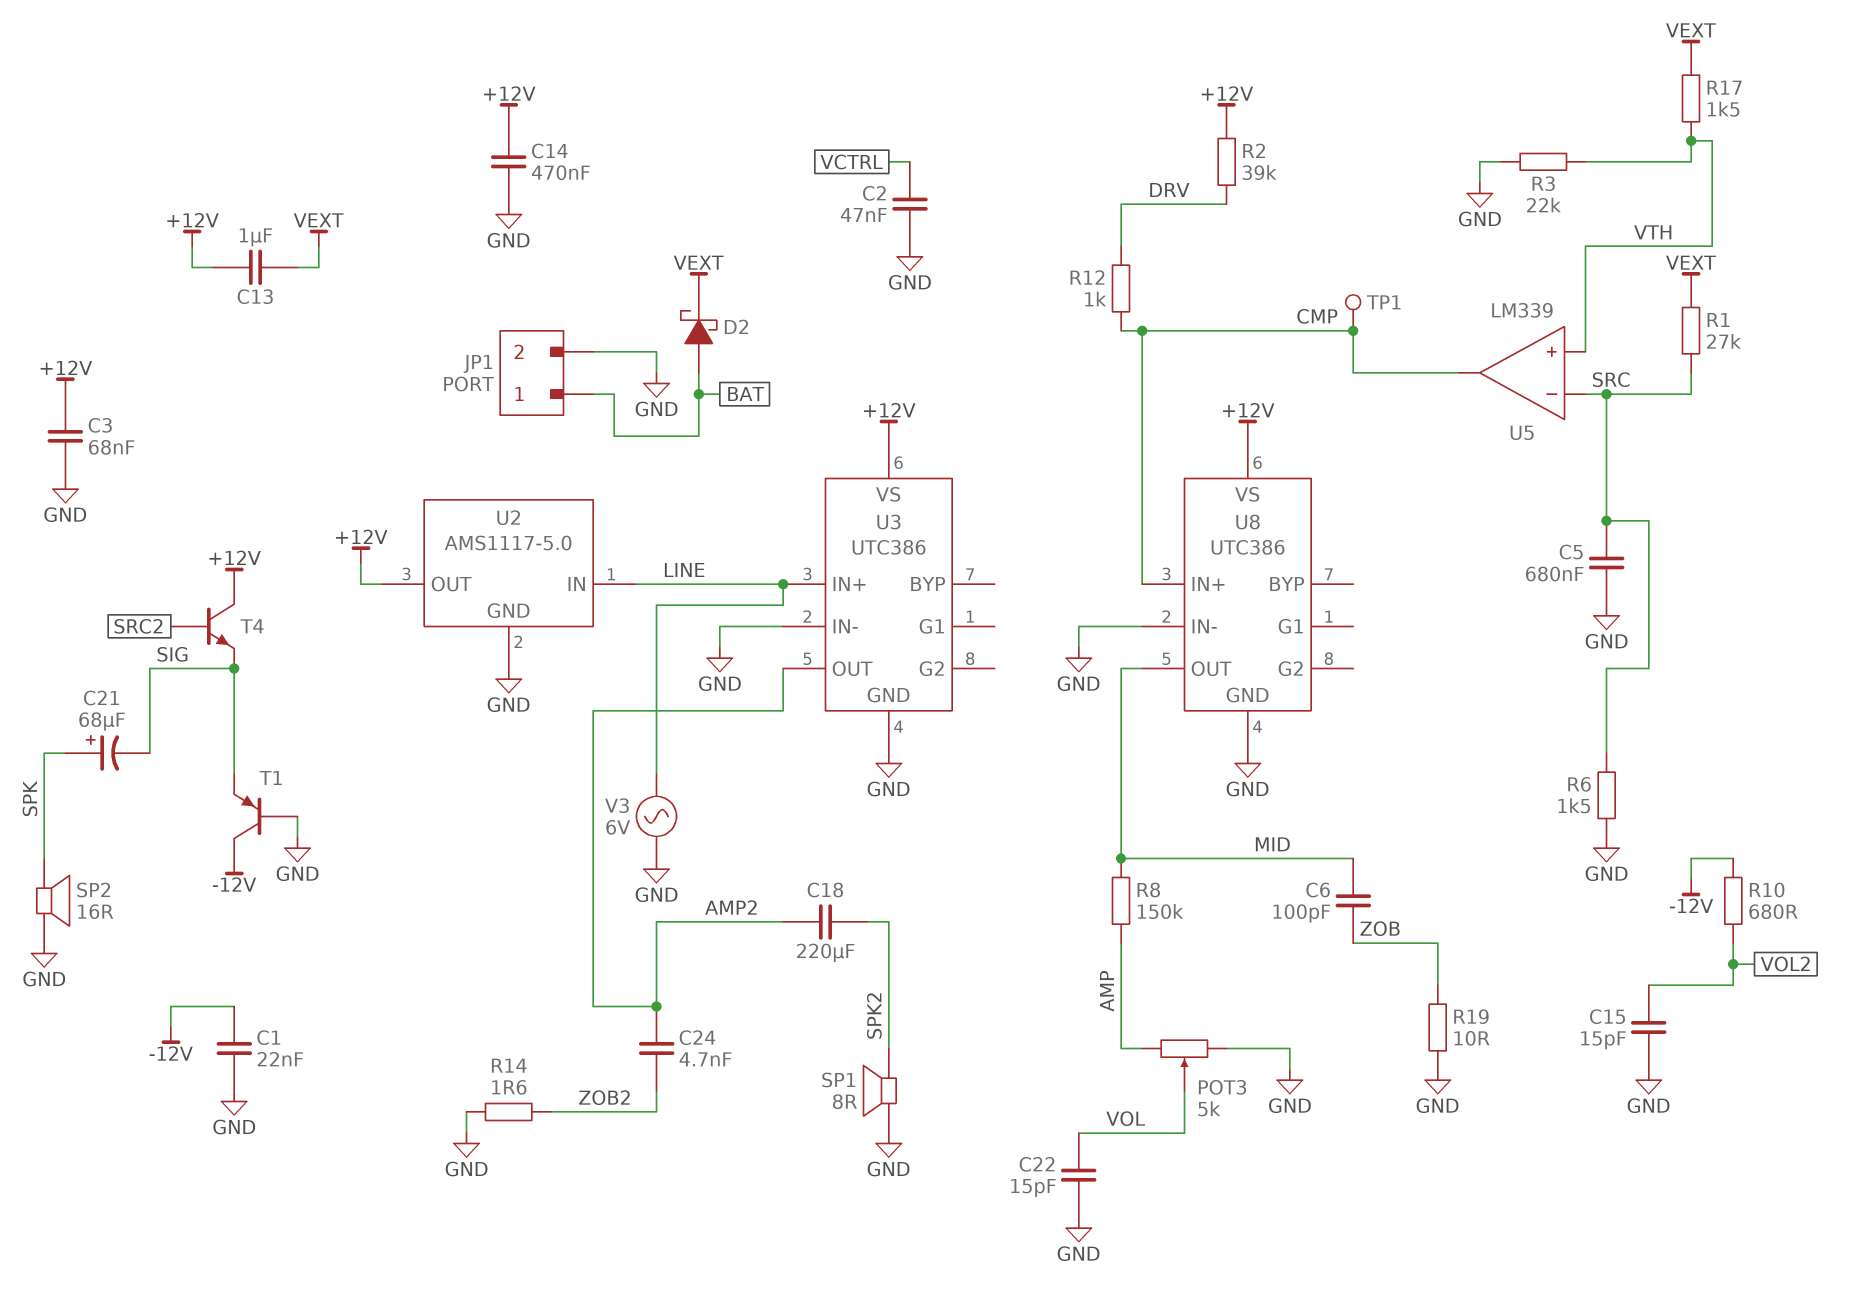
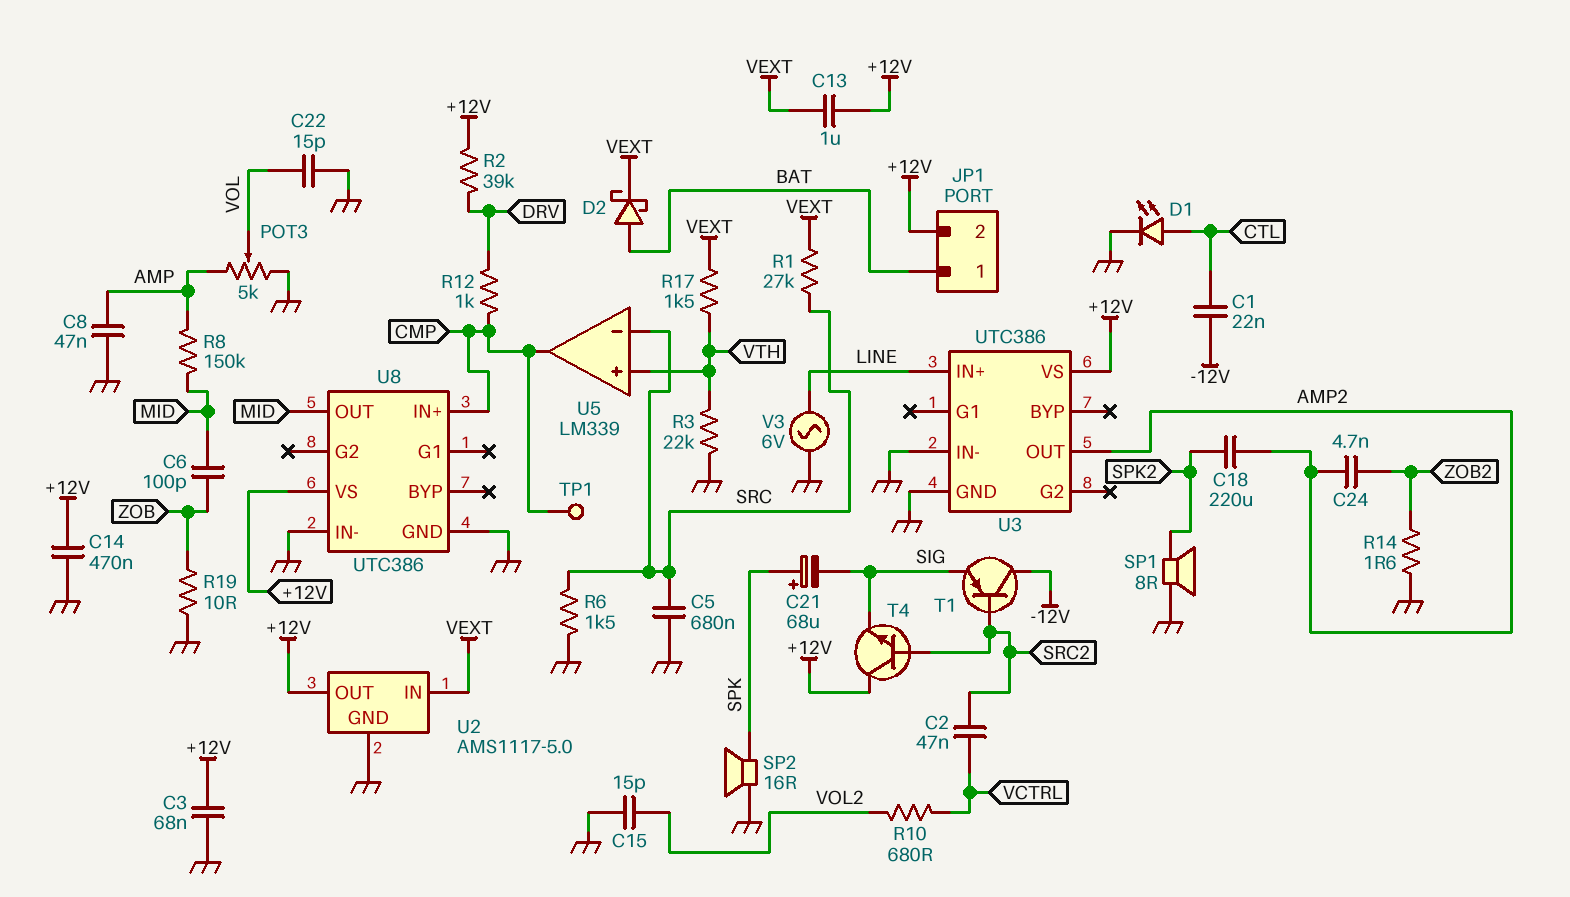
C1: 22nF (-12V, GND) -> 22nF (-12V, CTL)
C2: 47nF (GND, VCTRL) -> 47nF (SRC2, VCTRL)
C8: none -> 47nF (AMP, GND)
D1: none -> LED (A CTL, K GND)
JP1 pin 2: GND -> +12V
R10: 680 (-12V, VOL2) -> 680 (VCTRL, VOL2)
T1: PNP (B GND, C -12V, E SIG) -> PNP (B SRC2, C -12V, E SIG)
U2 pin IN: LINE -> VEXT

